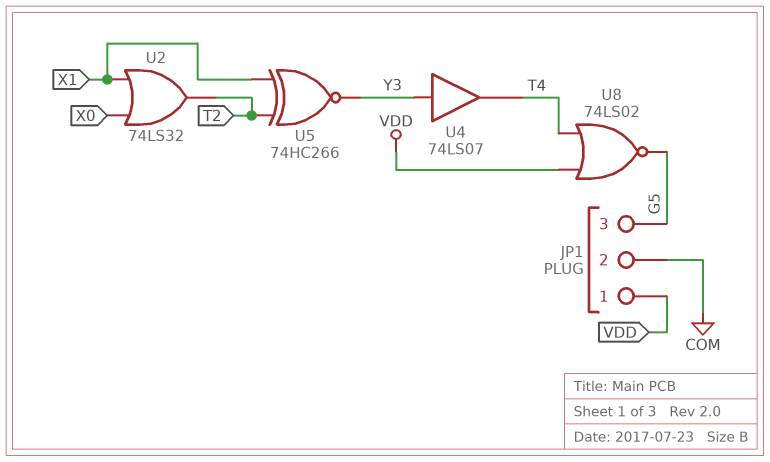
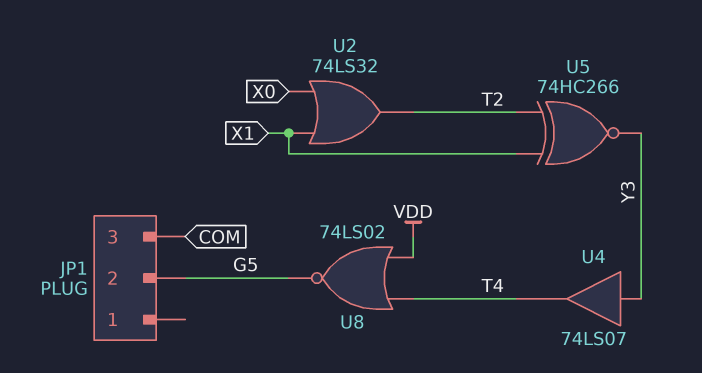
JP1 pin 1: VDD -> none
JP1 pin 2: COM -> G5
JP1 pin 3: G5 -> COM

